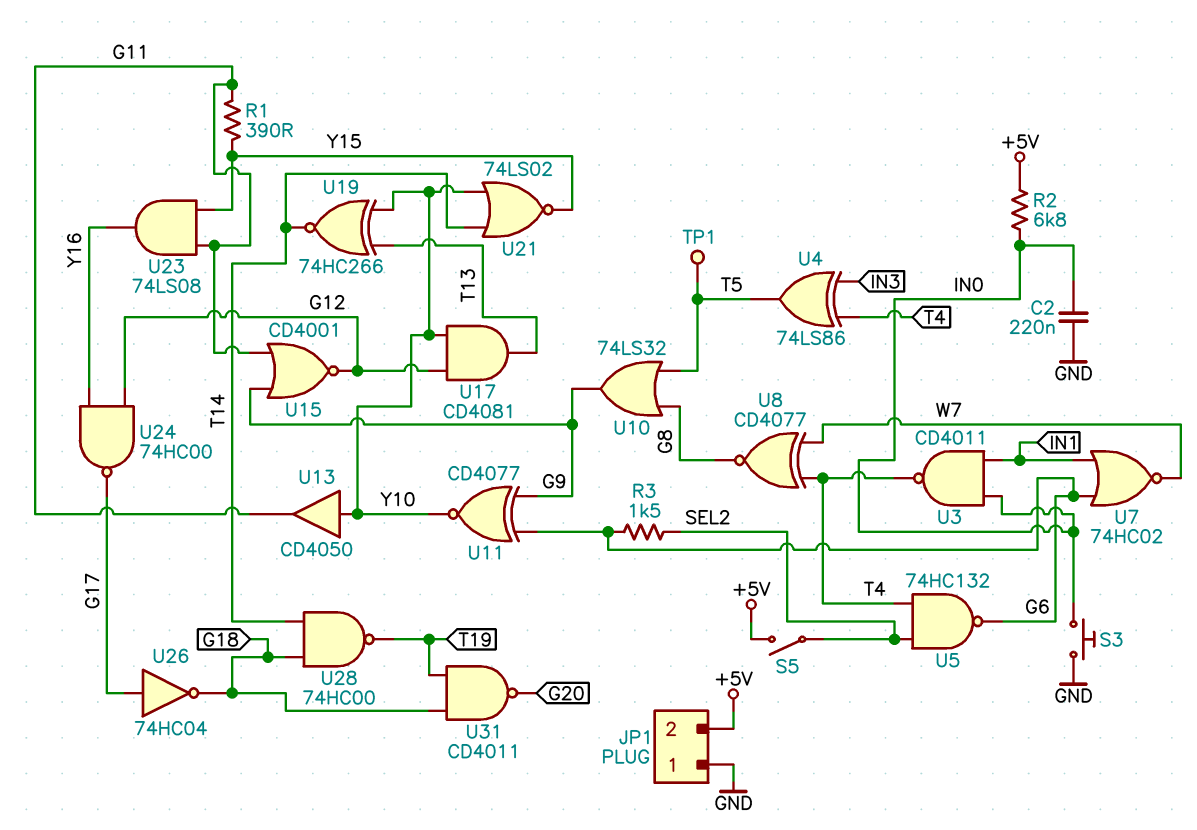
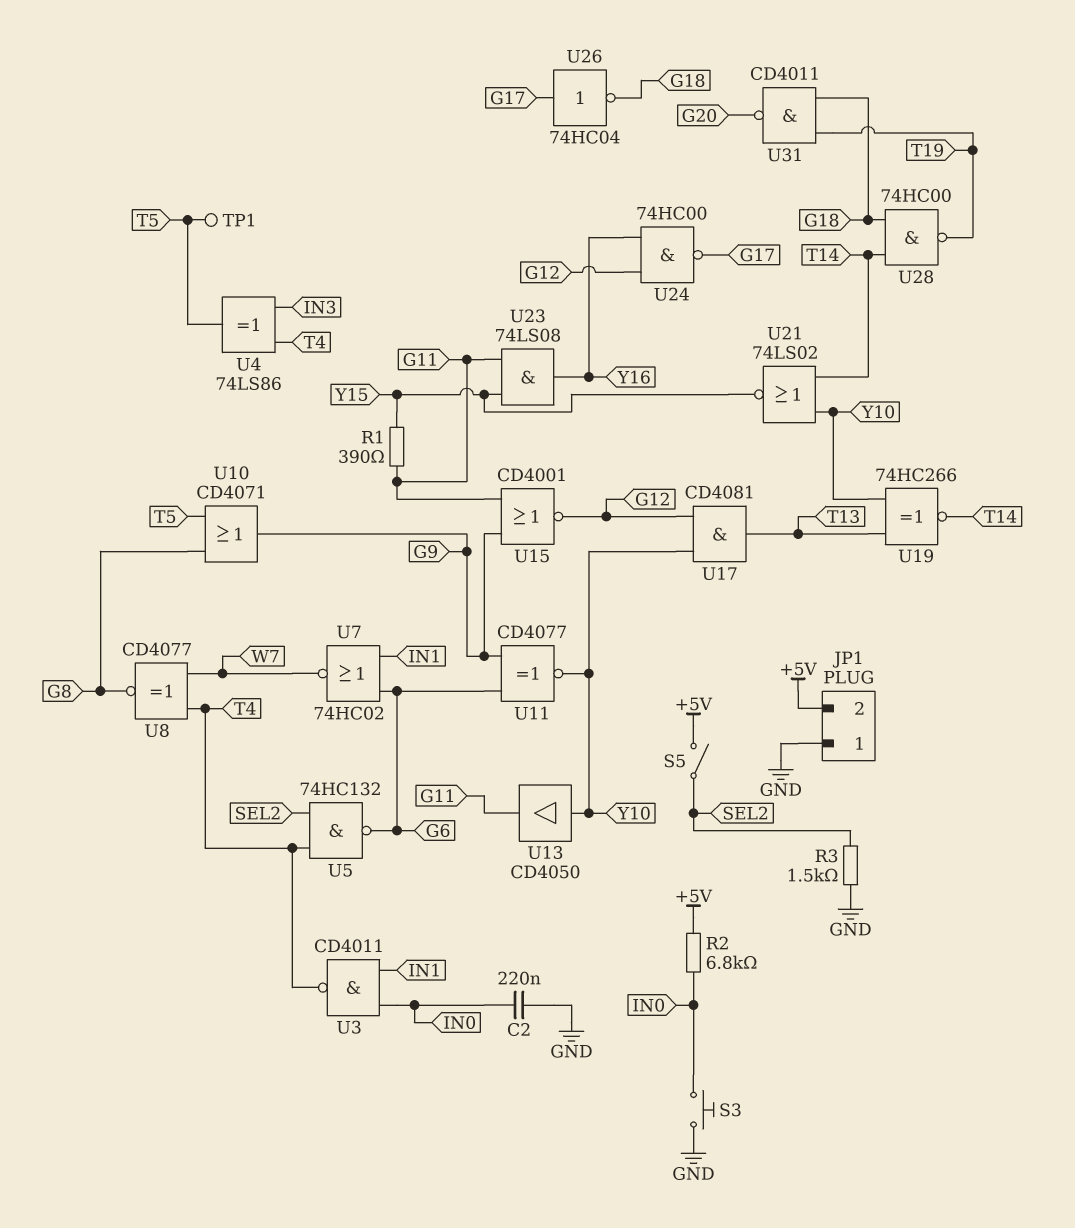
R3: 1.5k (G6, SEL2) -> 1.5k (GND, SEL2)
U10: OR 74LS32 (in G8, in T5, out G9) -> OR CD4071 (in G8, in T5, out G9)

